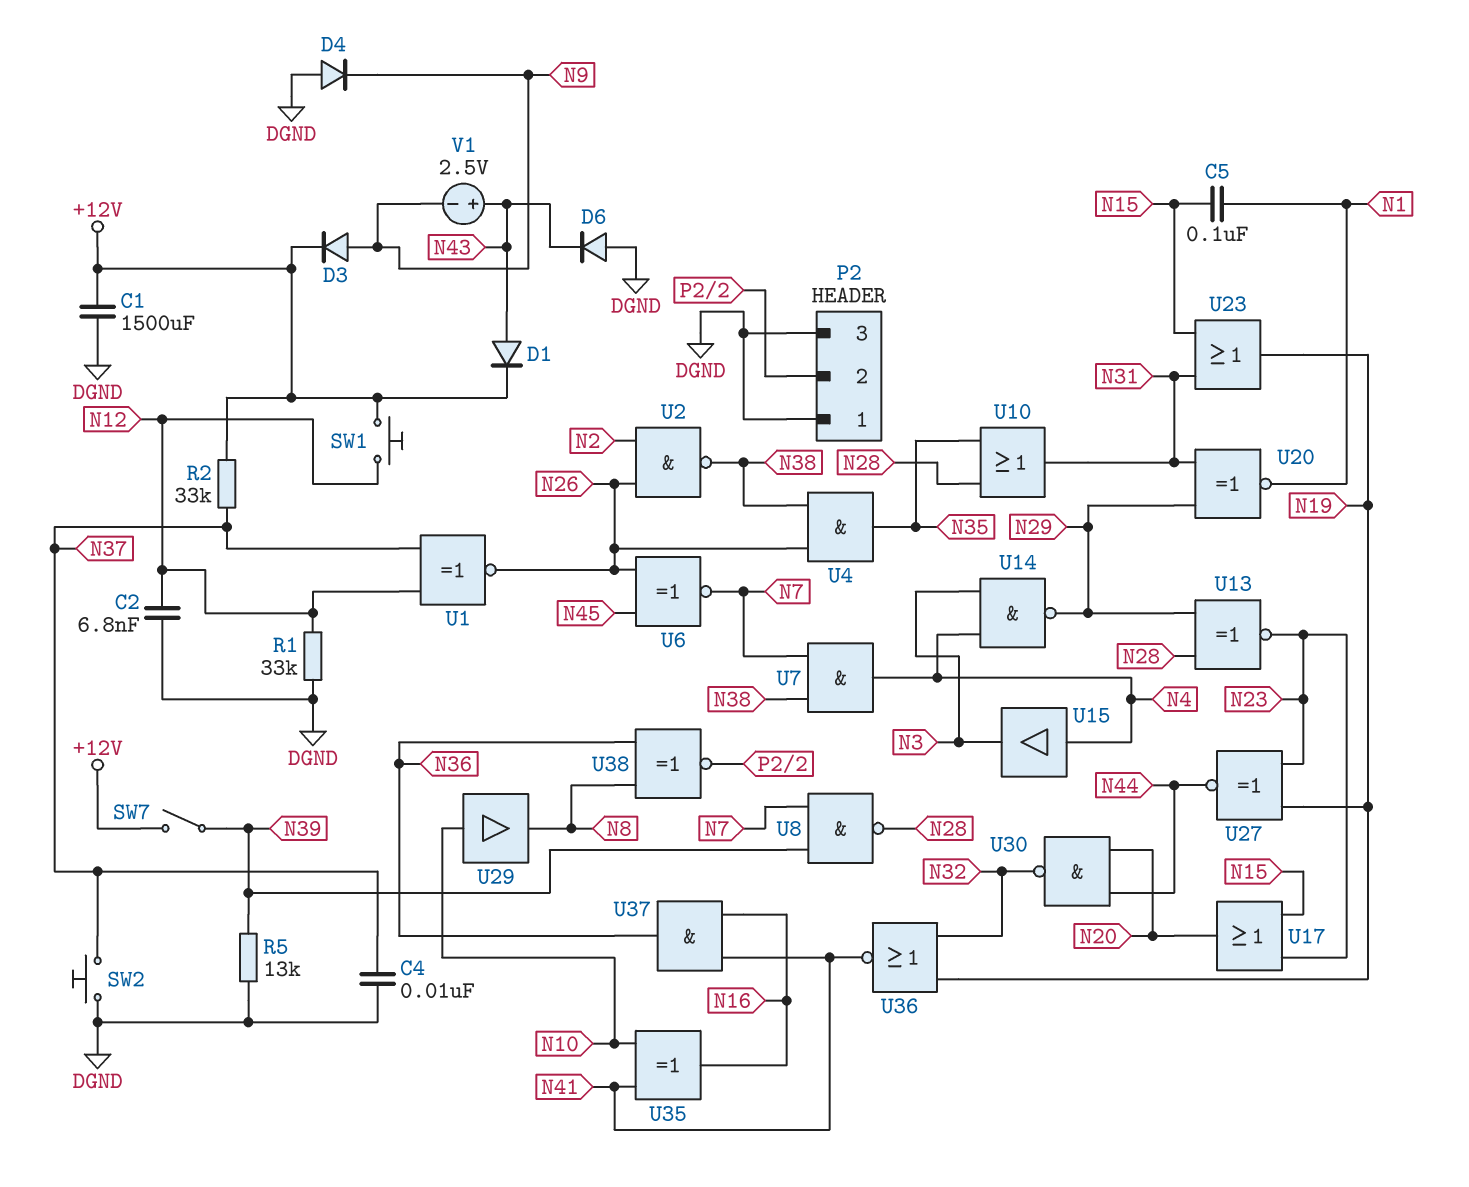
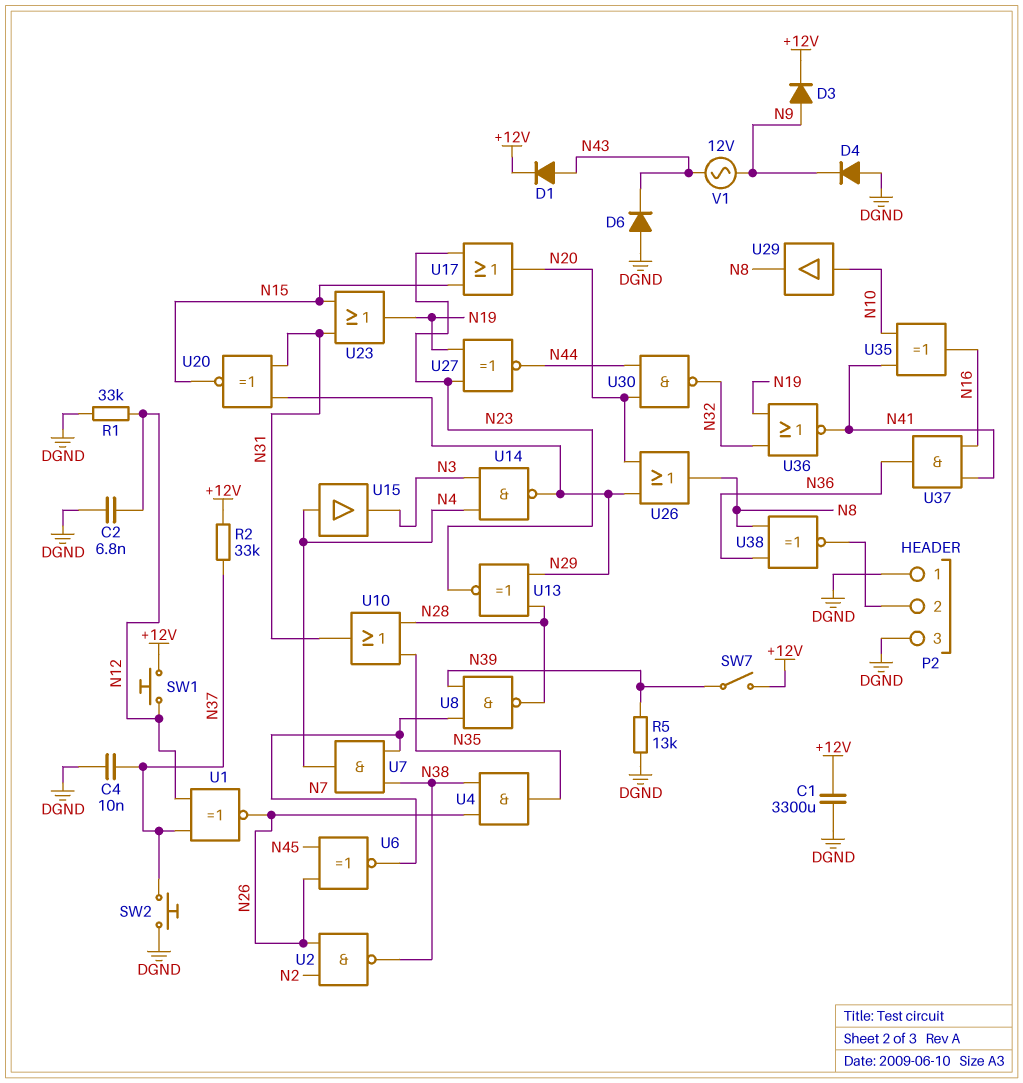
C1: 1500uF (+12V, DGND) -> 3300uF (+12V, DGND)
C5: 100nF (N1, N15) -> none
U20: XNOR (in N29, in N31, out N1) -> XNOR (in N29, in N31, out N15)
U26: none -> OR (in N20, in N29, out N8)
V1: 2.5V (plus N43, minus N9) -> AC 12V (N9, N43)

